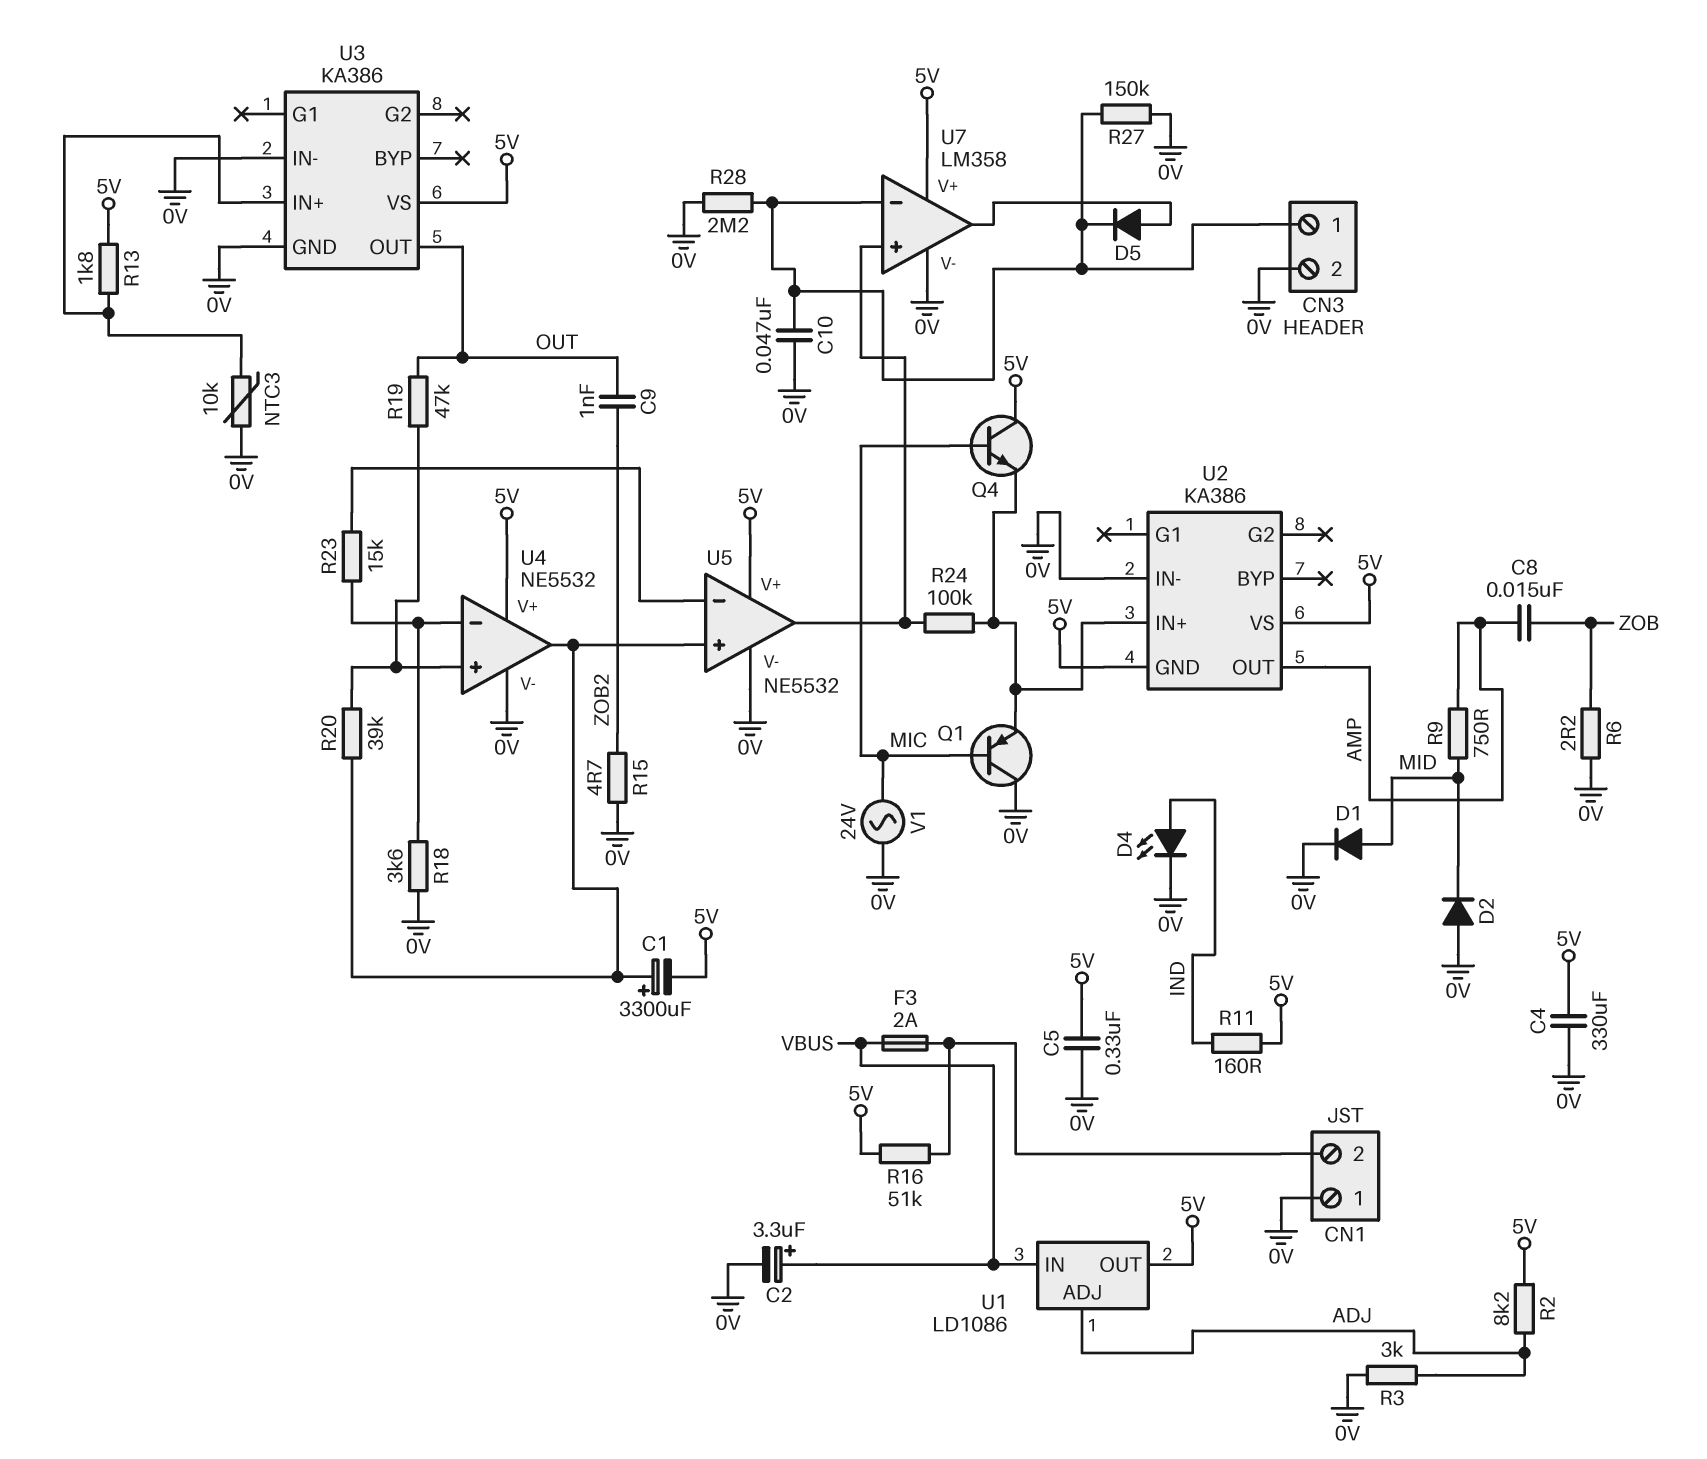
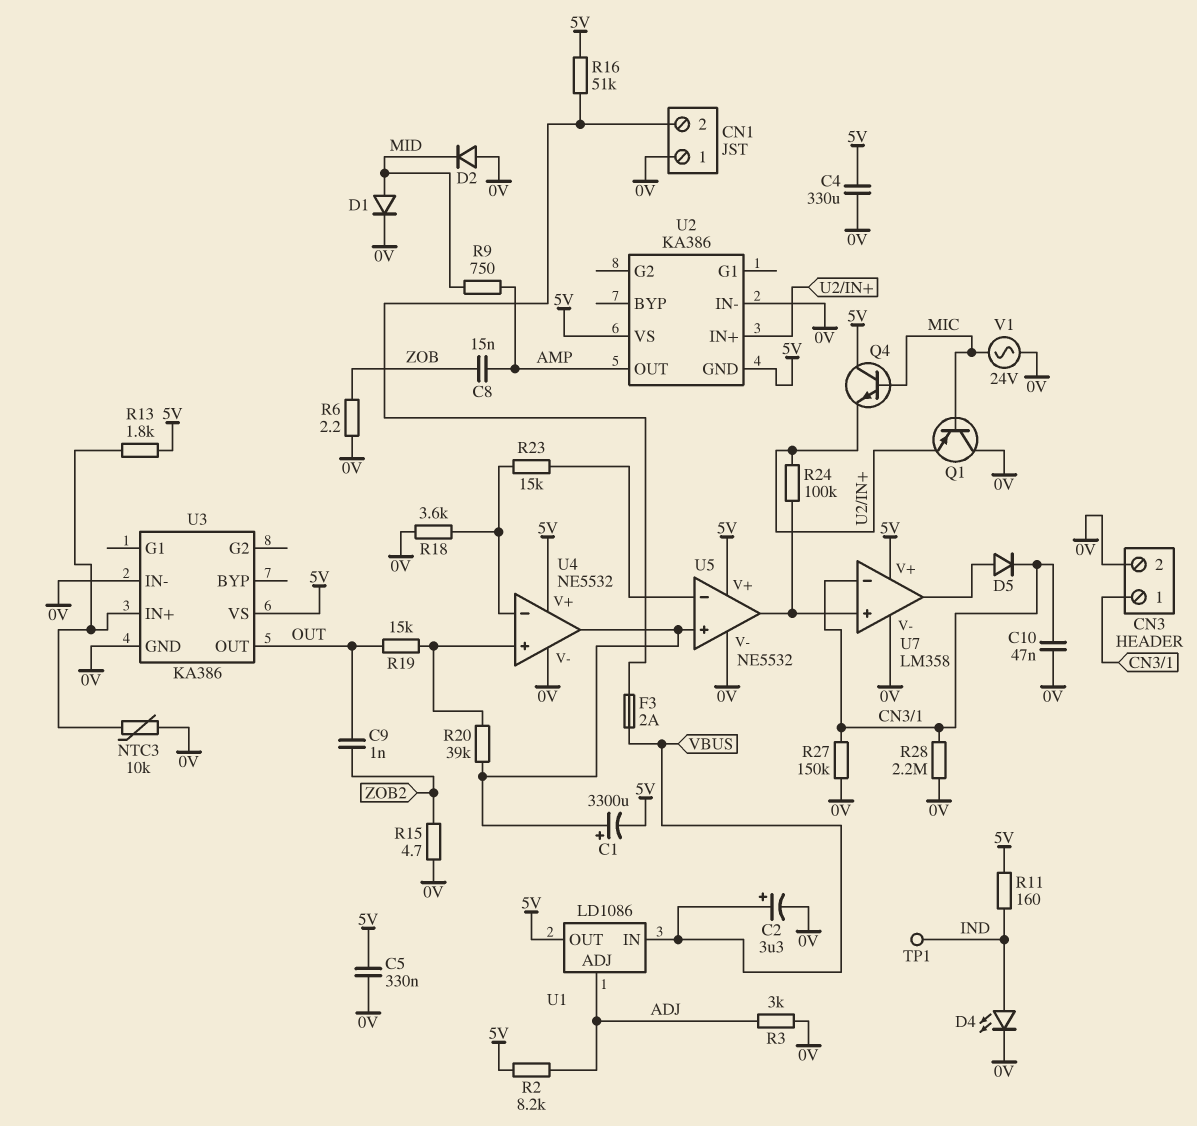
R19: 47k (OUT, U4/in+) -> 15k (OUT, U4/in+)
TP1: none -> test point (IND)

